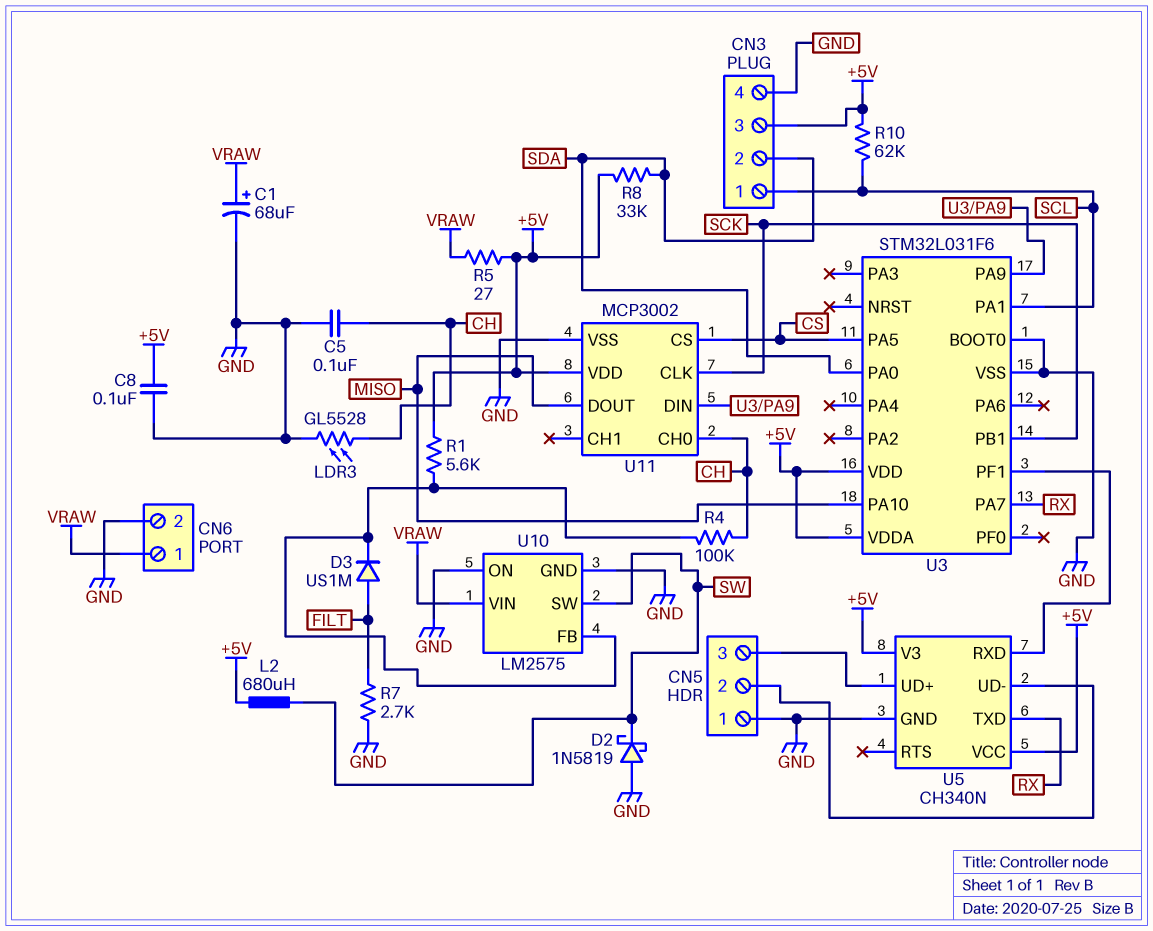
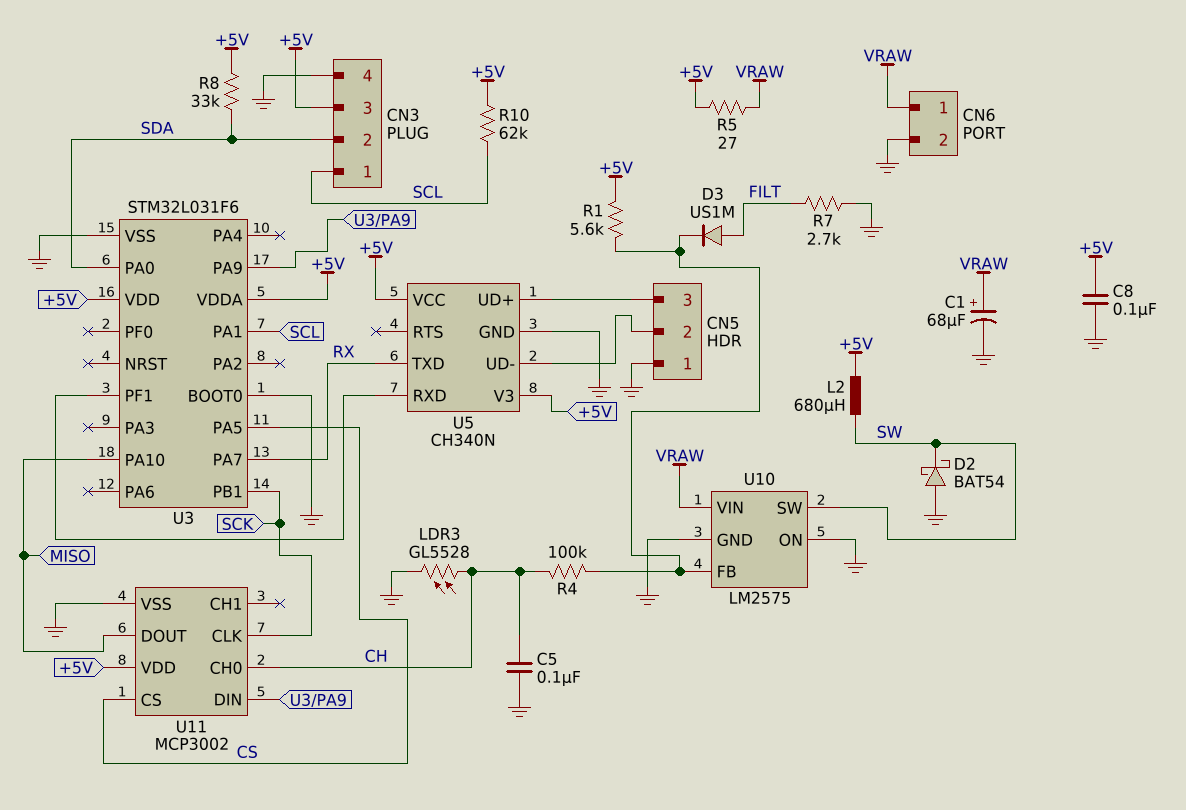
D2: schottky 1N5819 (A GND, K SW) -> schottky BAT54 (A GND, K SW)

